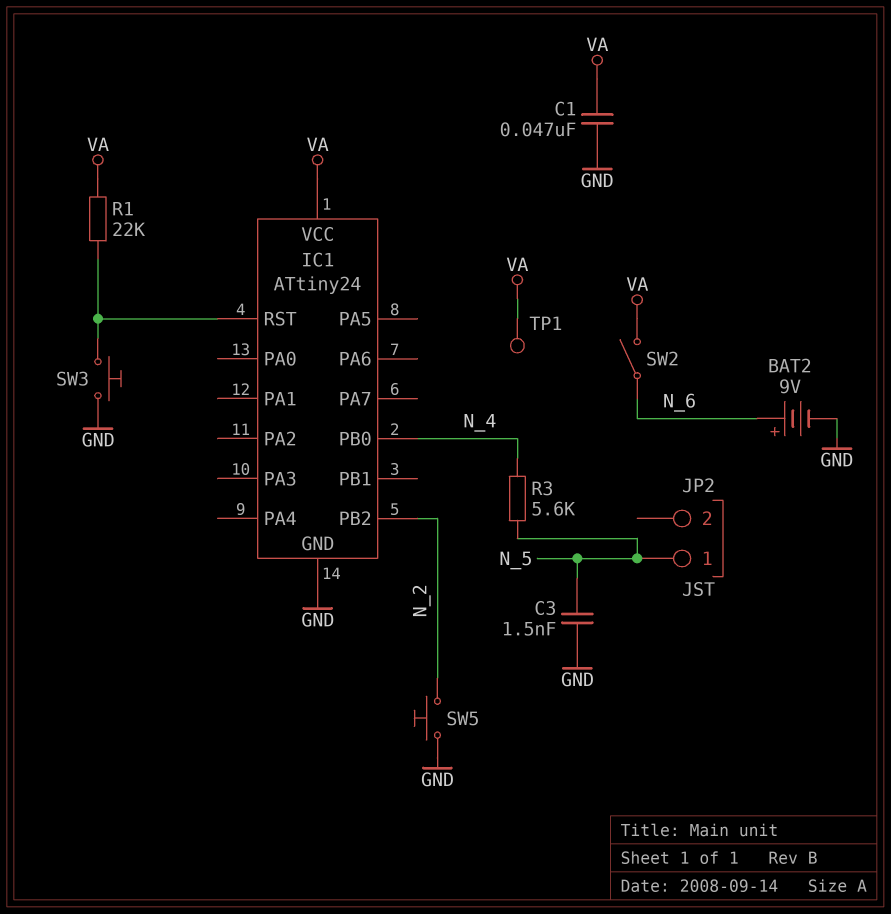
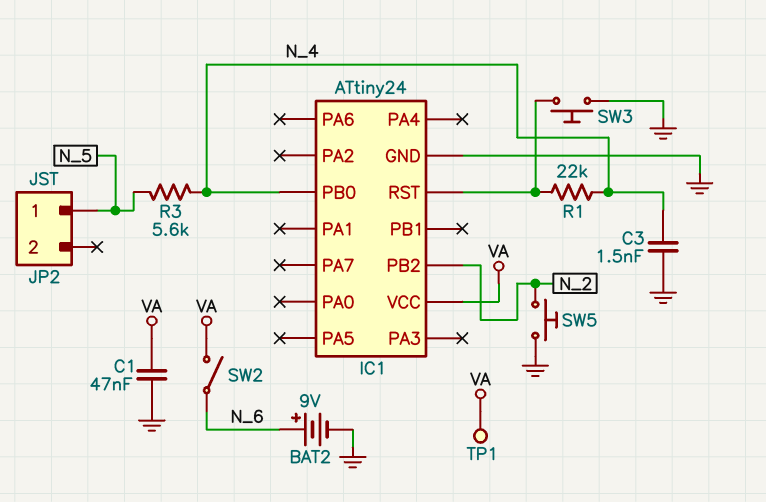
C3: 1.5nF (GND, N_5) -> 1.5nF (GND, N_4)
R1: 22k (IC1/RST, VA) -> 22k (IC1/RST, N_4)

